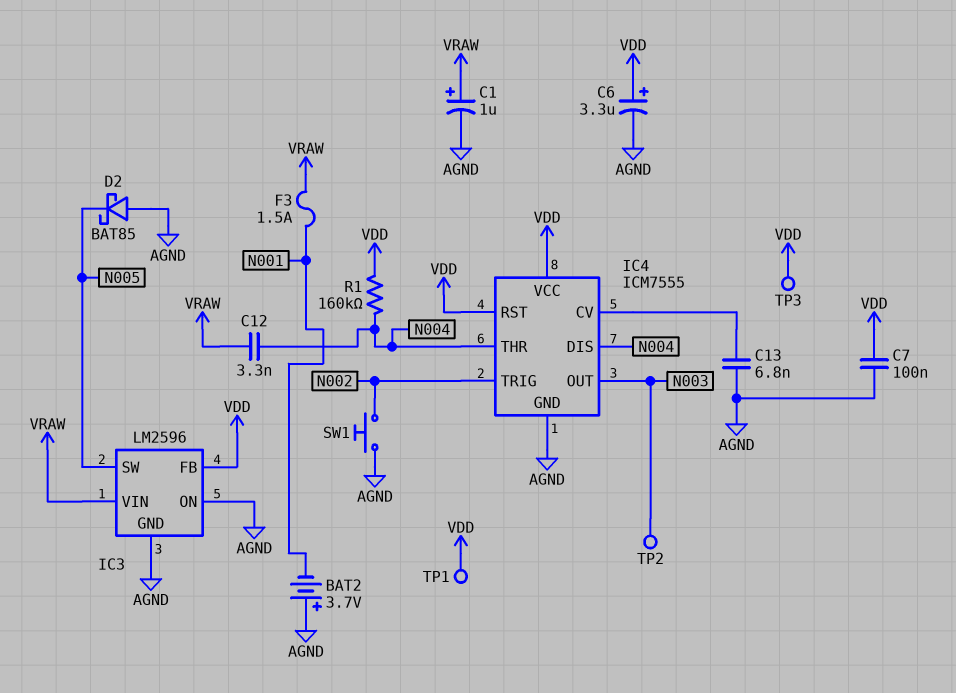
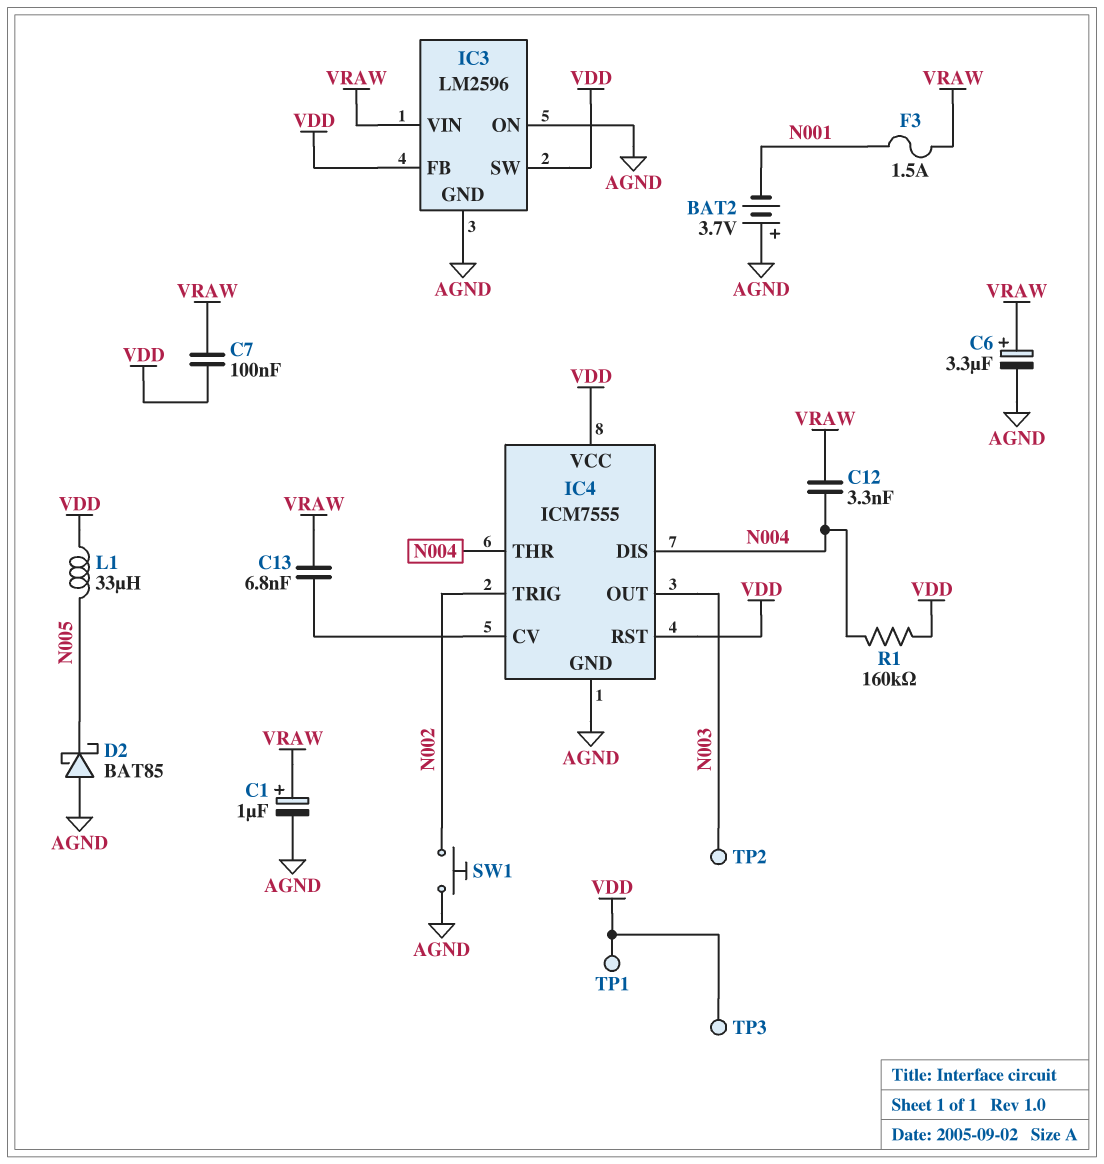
C6: 3.3uF (plus VDD, minus AGND) -> 3.3uF (plus VRAW, minus AGND)
C7: 100nF (AGND, VDD) -> 100nF (VDD, VRAW)
C13: 6.8nF (AGND, IC4/CV) -> 6.8nF (IC4/CV, VRAW)
IC3 pin SW: N005 -> VDD
L1: none -> 33uH (N005, VDD)

